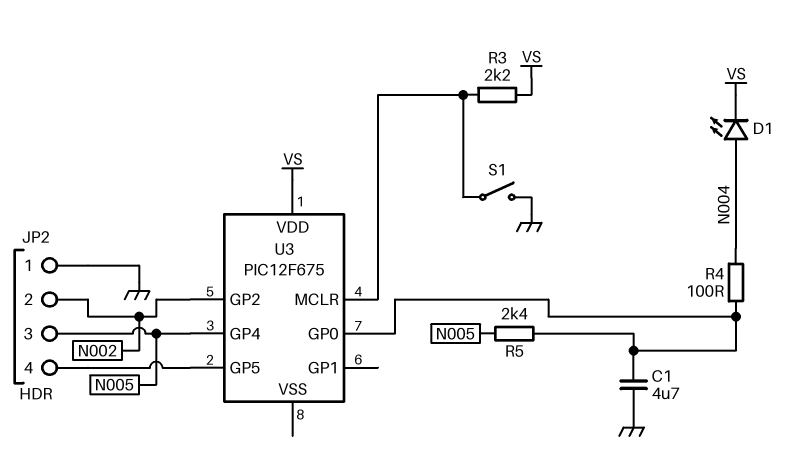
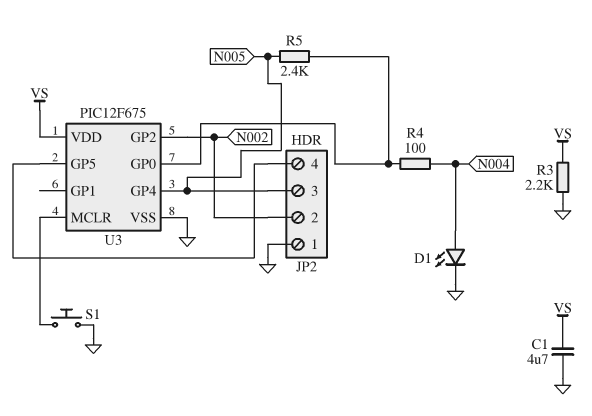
C1: 4.7uF (GND, U3/GP0) -> 4.7uF (GND, VS)
D1: LED (A N004, K VS) -> LED (A N004, K GND)
R3: 2.2k (U3/MCLR, VS) -> 2.2k (GND, VS)
S1: switch (GND, U3/MCLR) -> button (GND, U3/MCLR)
U3 pin VSS: none -> GND

